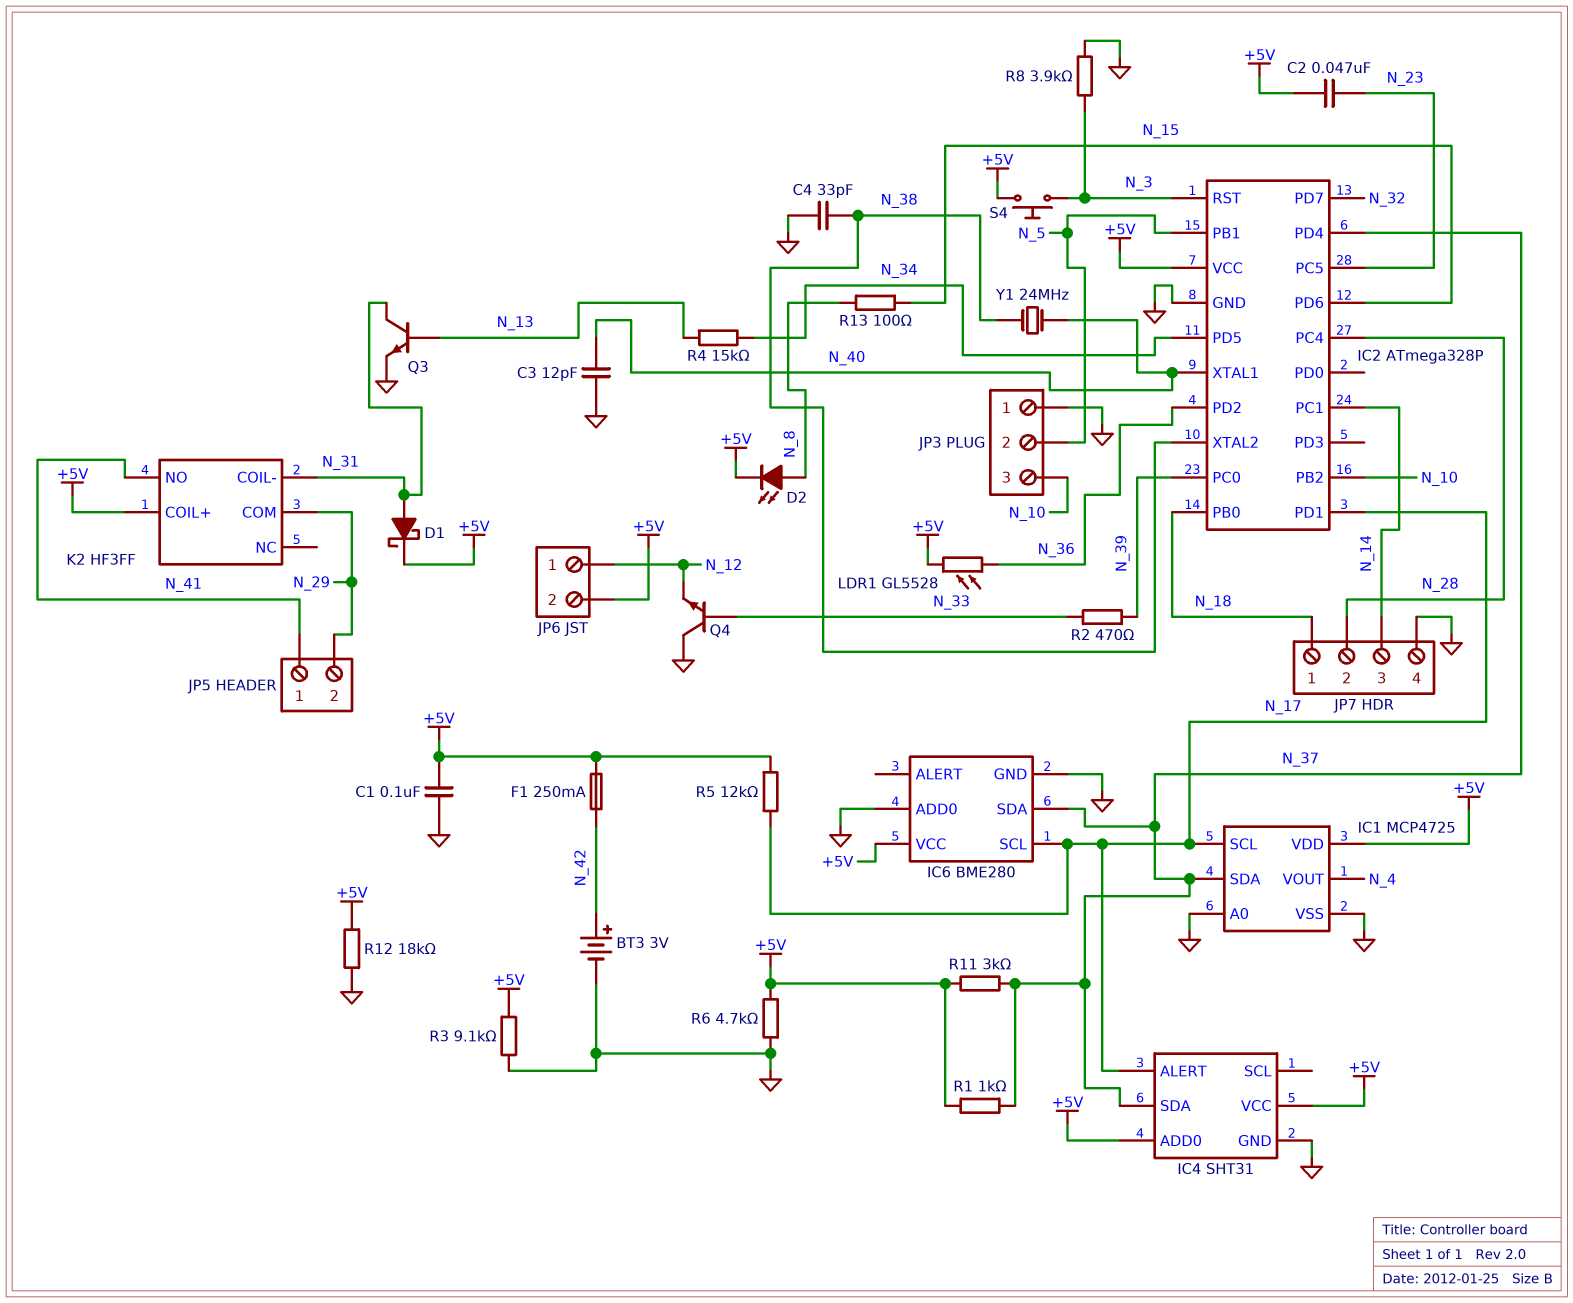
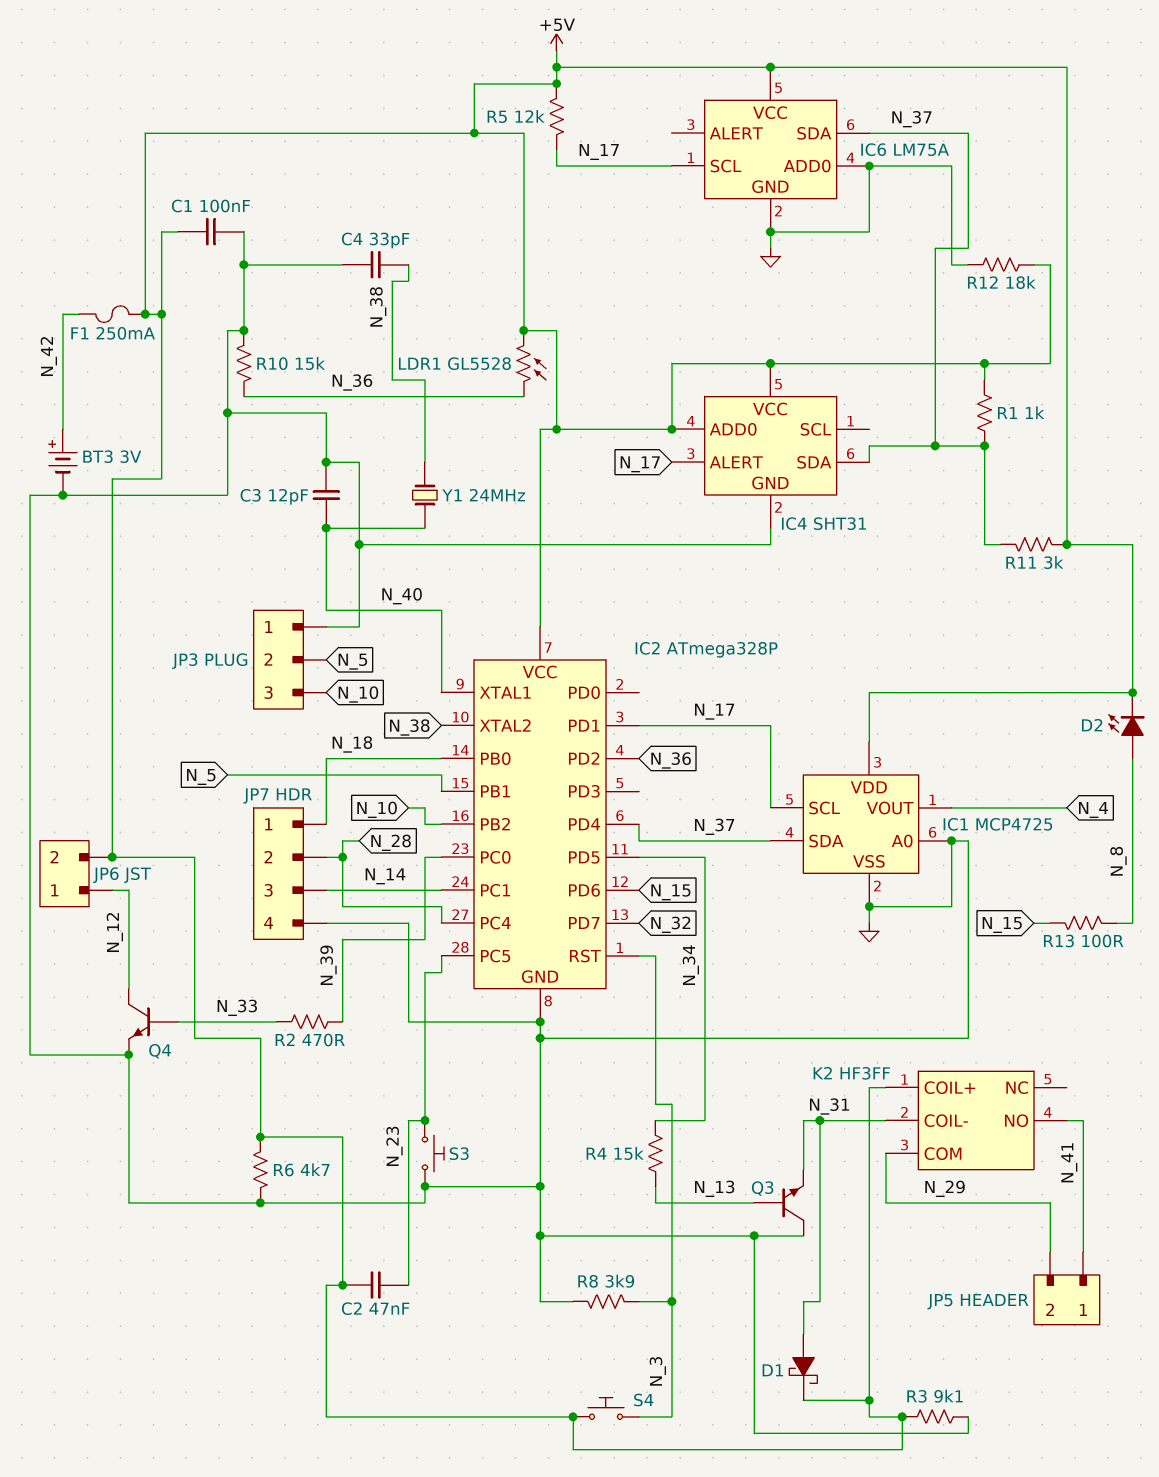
IC6: BME280 -> LM75A
Q3: NPN (B N_13, C N_31, E GND) -> NPN (B N_13, C GND, E N_31)
Q4: NPN (B N_33, C GND, E N_12) -> NPN (B N_33, C N_12, E GND)
R10: none -> 15k (GND, N_36)
S3: none -> button (GND, N_23)

